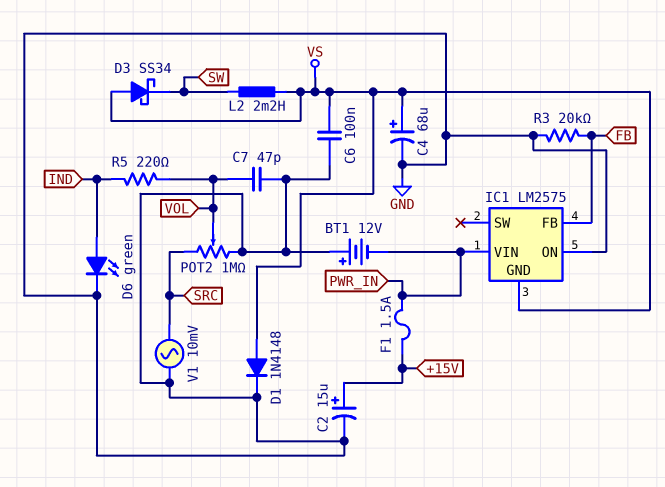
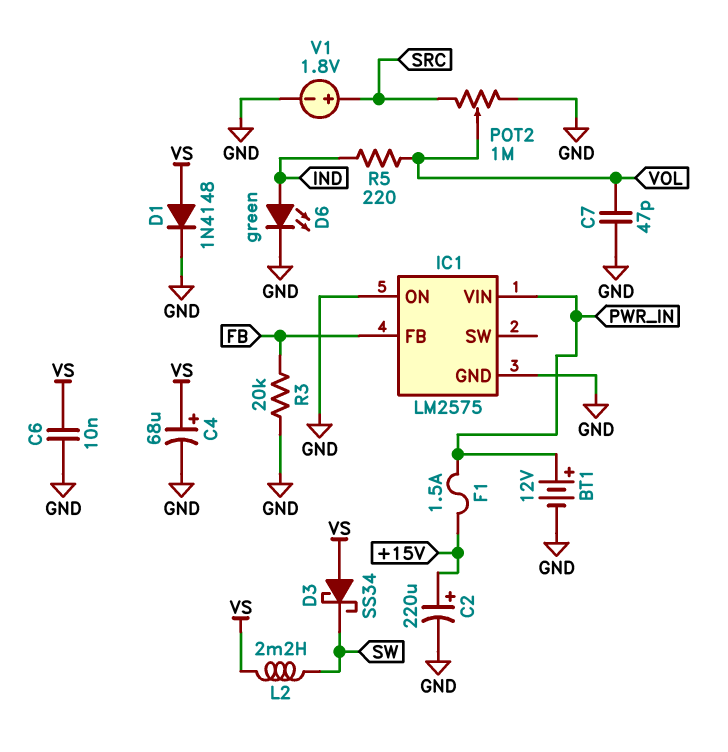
BT1: 12V (plus GND, minus PWR_IN) -> 12V (plus PWR_IN, minus GND)
C2: 15uF (plus +15V, minus GND) -> 220uF (plus +15V, minus GND)
C6: 100nF (GND, VS) -> 10nF (GND, VS)
IC1 pin GND: VS -> GND
V1: AC 10mV (GND, SRC) -> 1.8V (plus SRC, minus GND)

